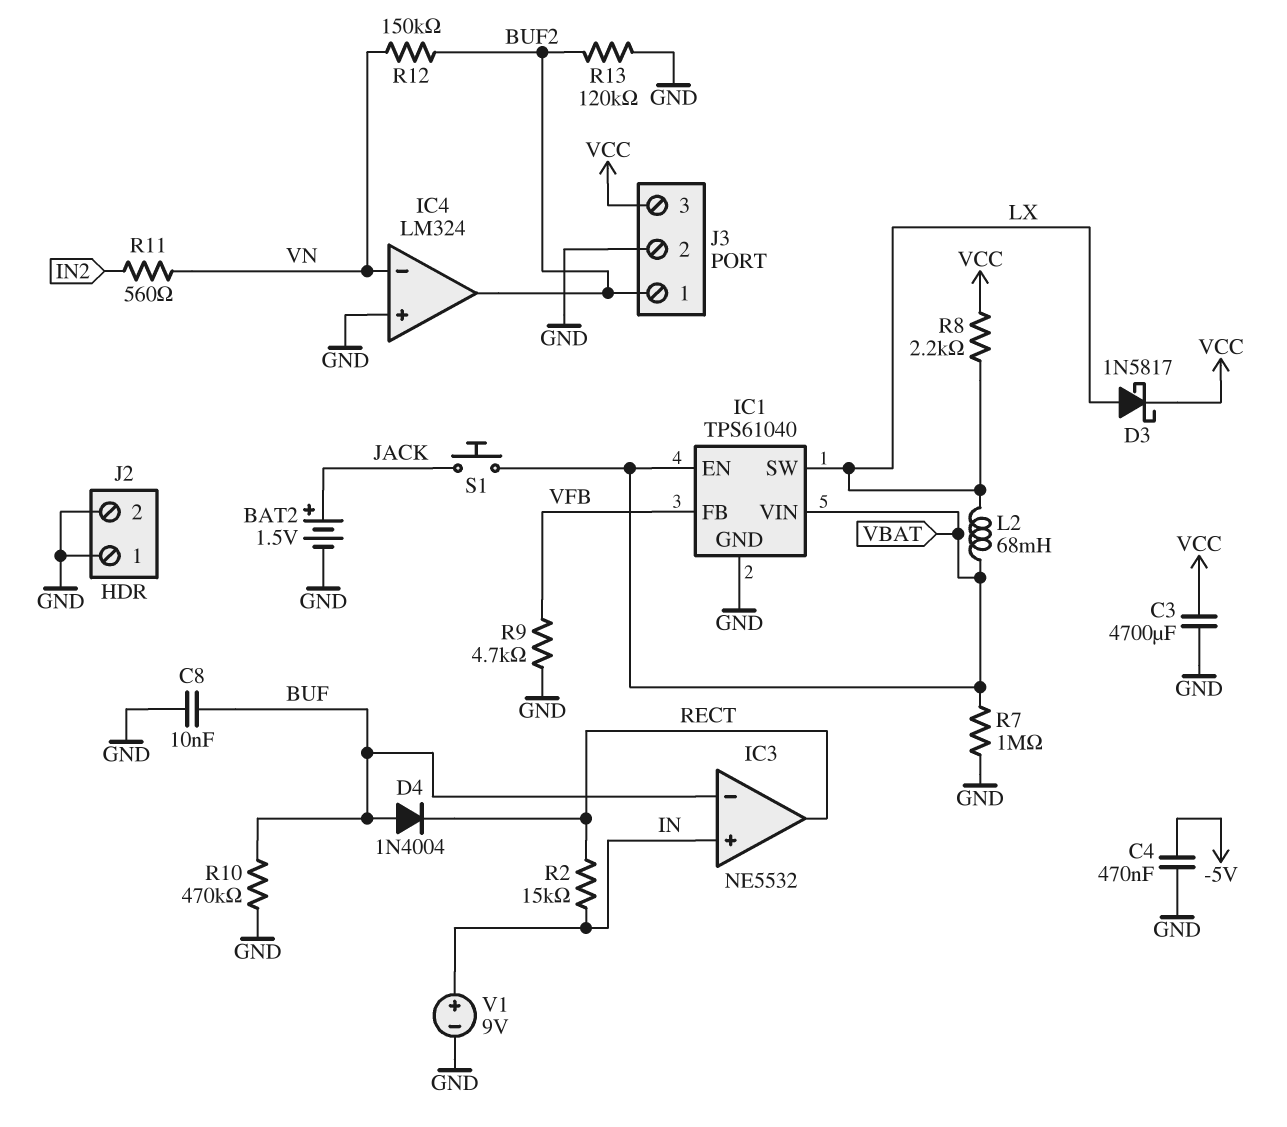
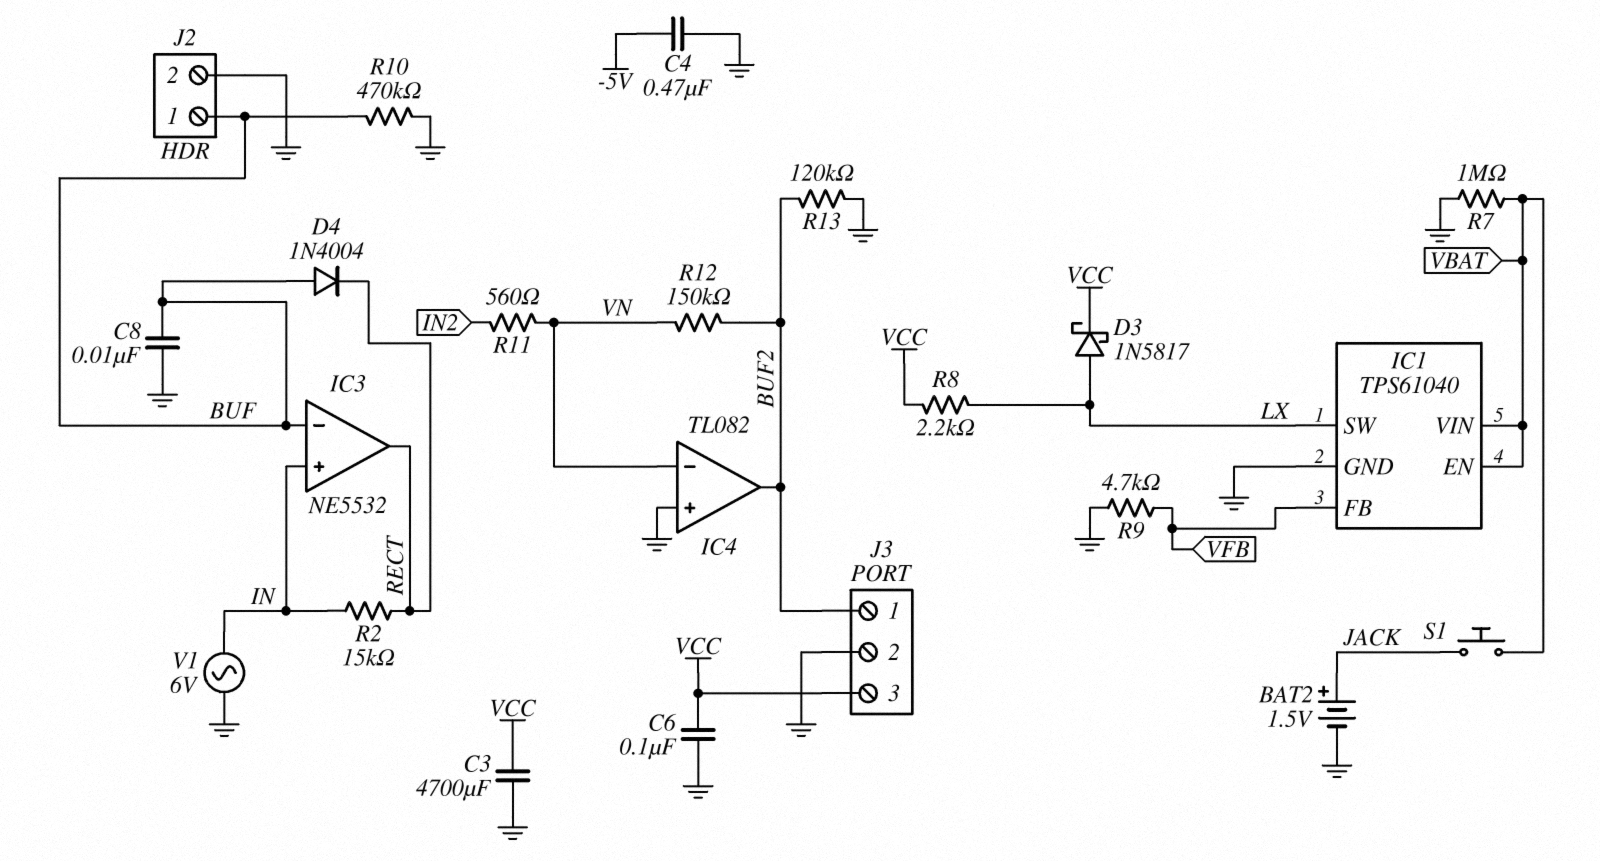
C6: none -> 100nF (GND, VCC)
IC4: LM324 -> TL082
J2 pin 1: GND -> BUF
L2: 68mH (LX, VBAT) -> none
V1: 9V (plus IN, minus GND) -> AC 6V (GND, IN)

